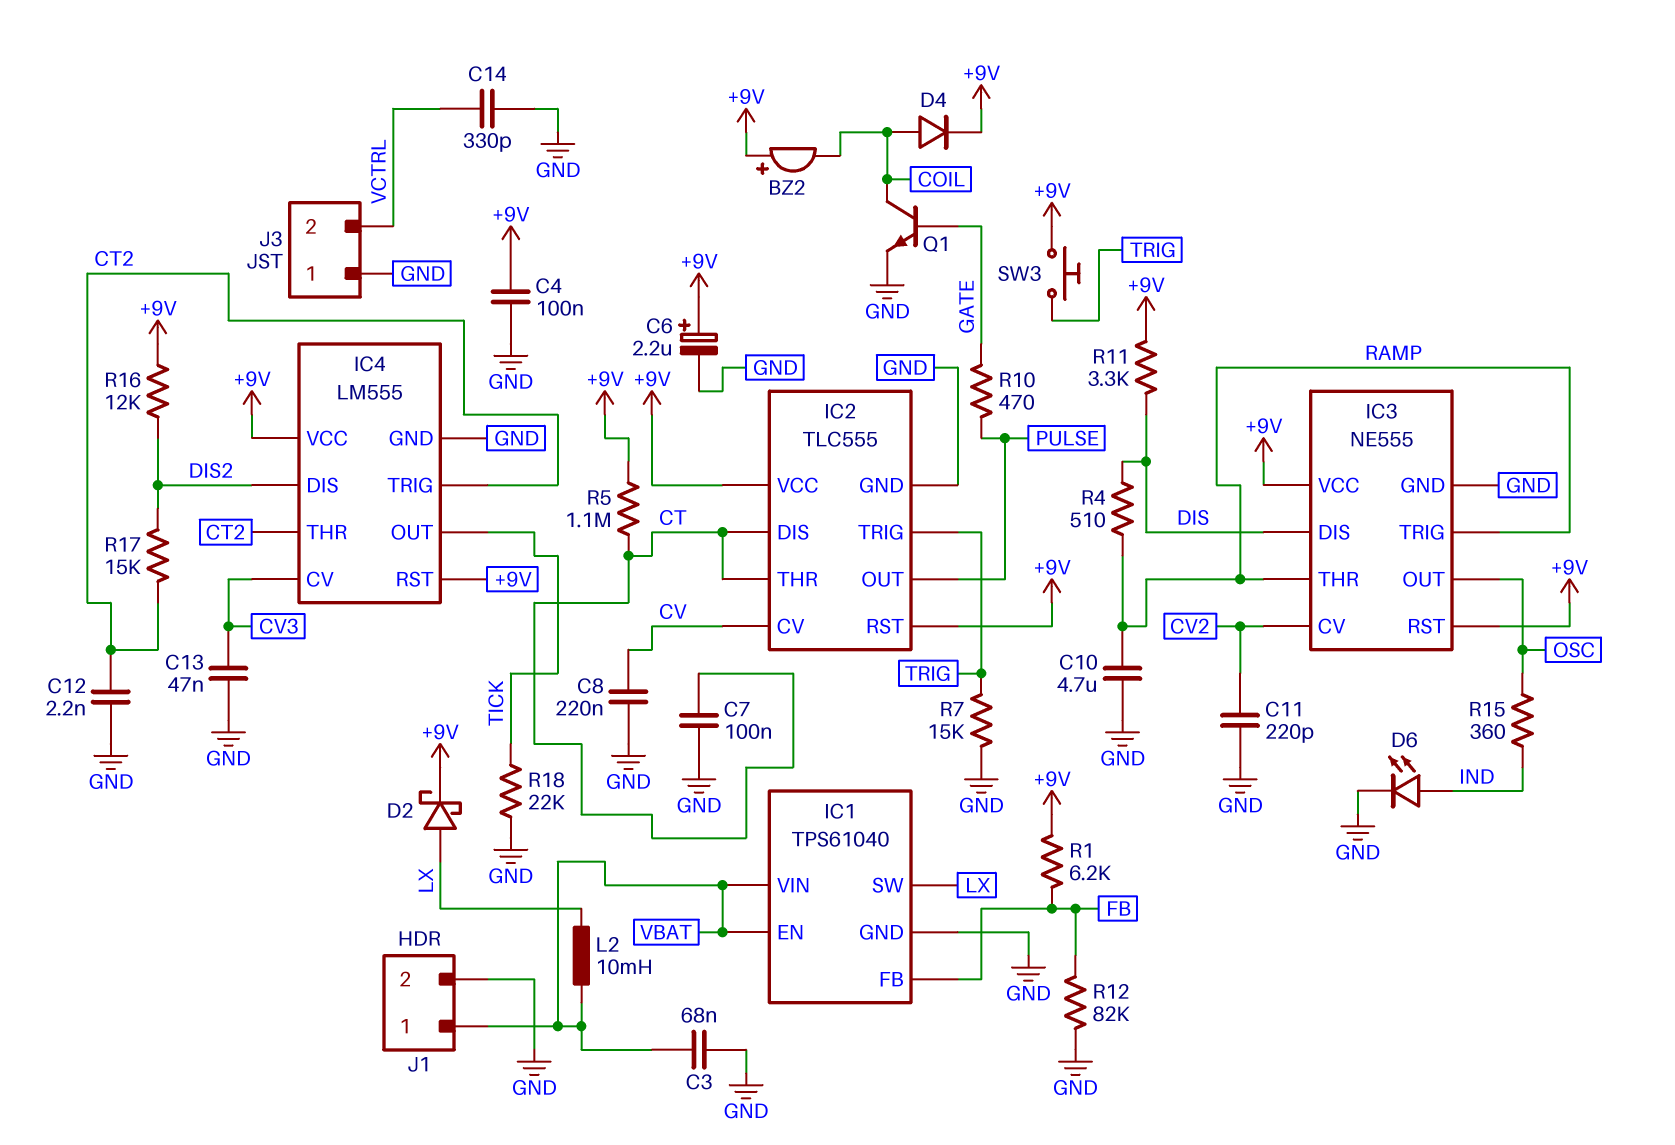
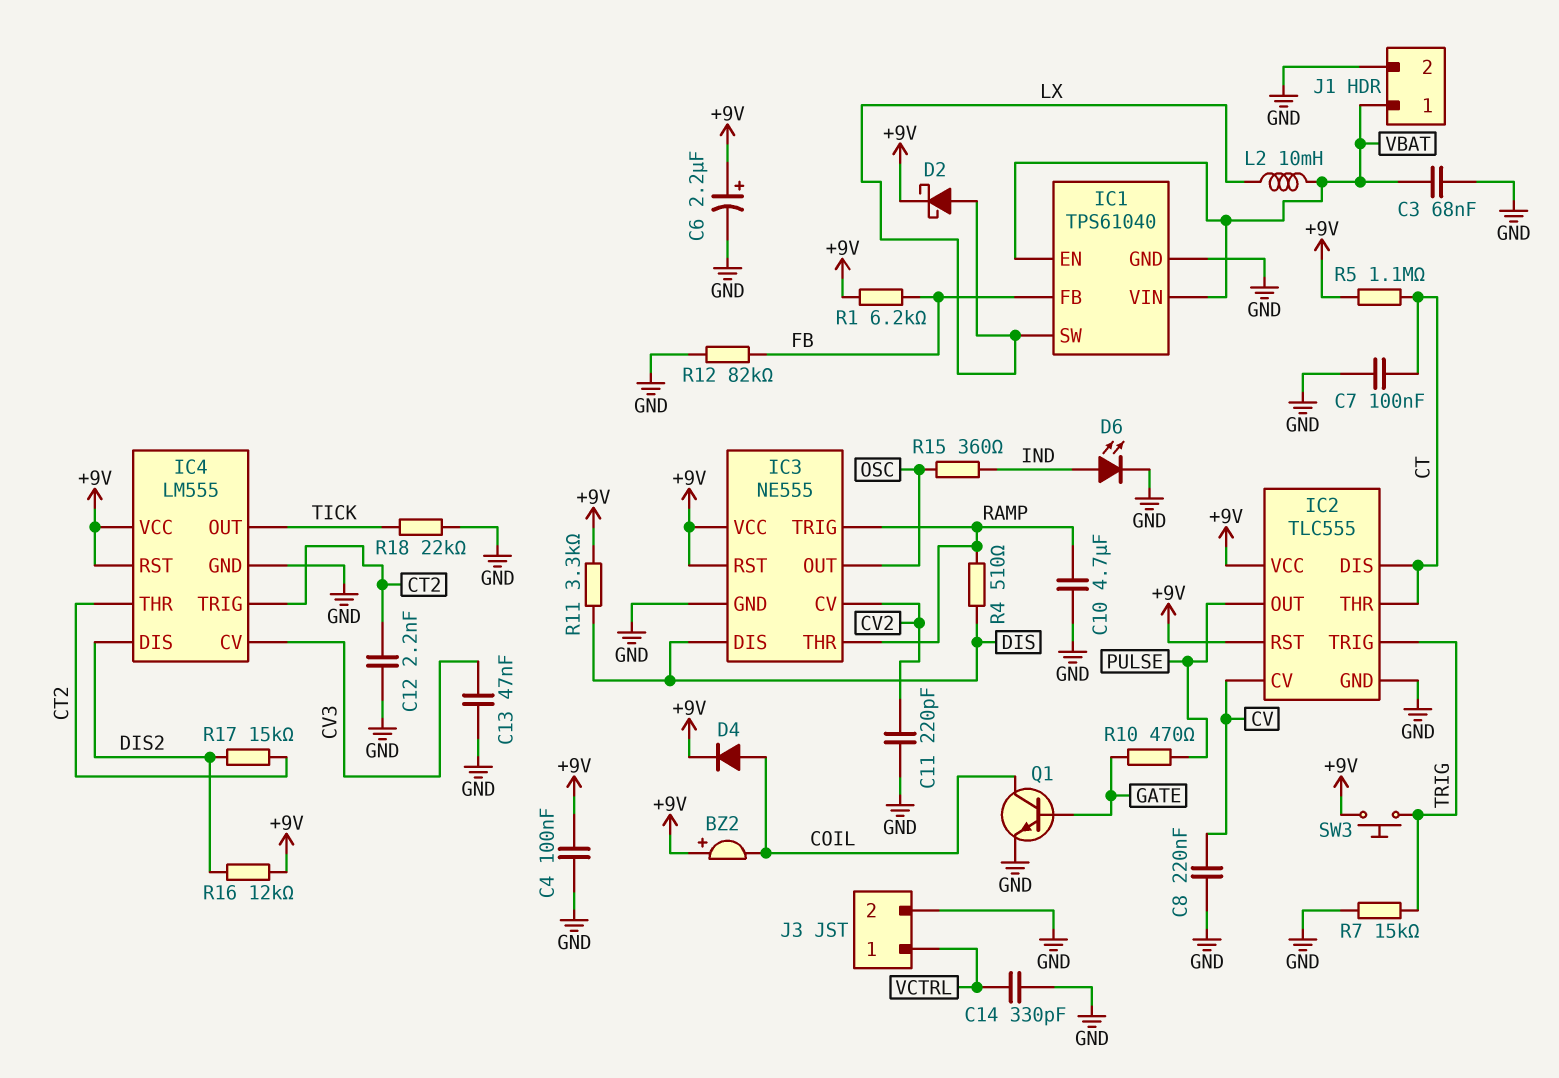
J3 pin 1: GND -> VCTRL
J3 pin 2: VCTRL -> GND

